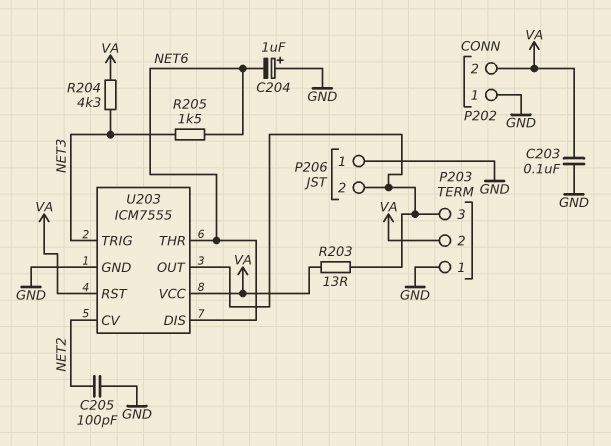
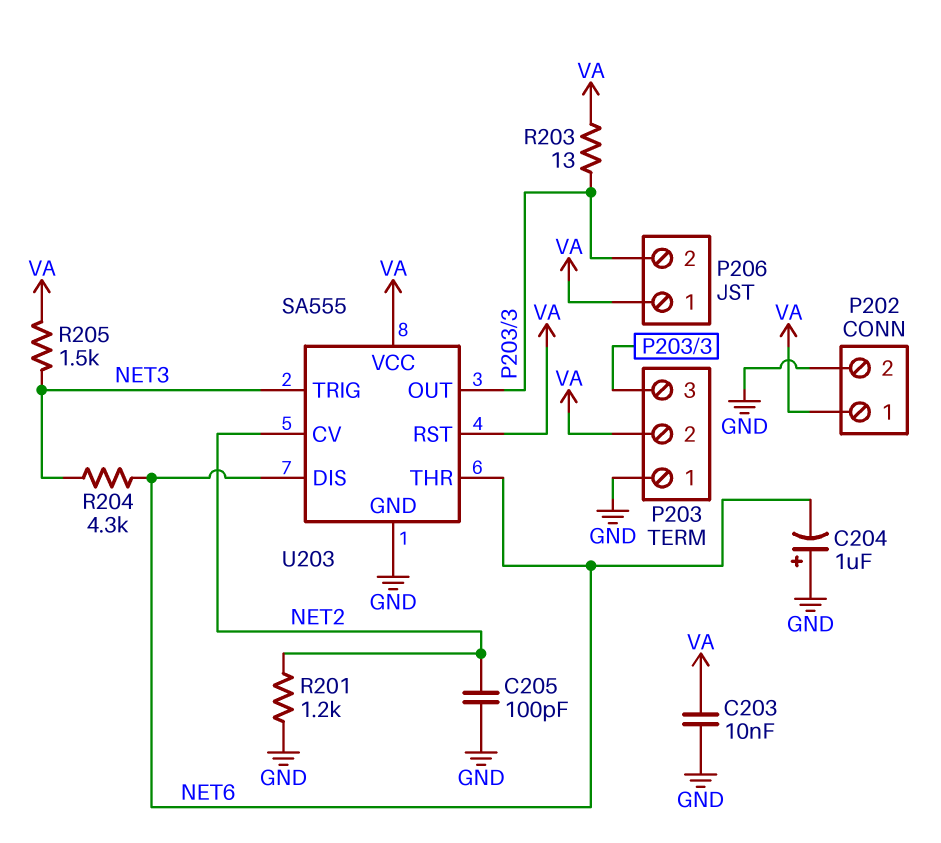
C203: 100nF (GND, VA) -> 10nF (GND, VA)
P202 pin 1: GND -> VA
P202 pin 2: VA -> GND
P206 pin 1: GND -> VA
R201: none -> 1.2k (GND, NET2)
R204: 4.3k (NET3, VA) -> 4.3k (NET3, NET6)
R205: 1.5k (NET3, NET6) -> 1.5k (NET3, VA)
U203: ICM7555 -> SA555

